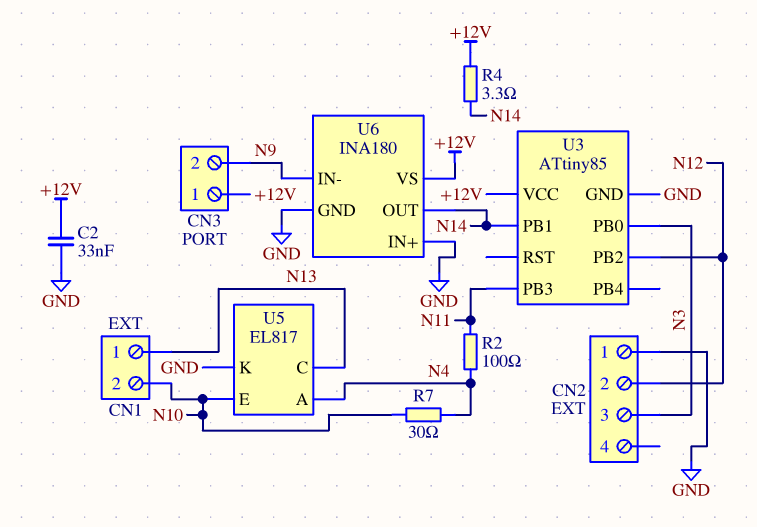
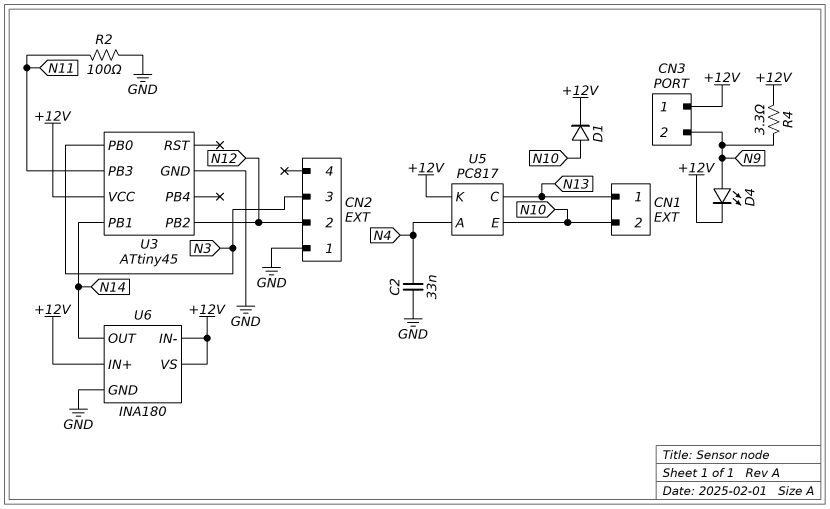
C2: 33nF (+12V, GND) -> 33nF (GND, N4)
D1: none -> diode (A N10, K +12V)
D4: none -> LED (A N9, K +12V)
R2: 100 (N4, N11) -> 100 (GND, N11)
R4: 3.3 (+12V, N14) -> 3.3 (+12V, N9)
R7: 30 (N4, N10) -> none
U3: ATtiny85 -> ATtiny45
U5: EL817 -> PC817
U5 pin K: GND -> +12V
U6 pin IN+: GND -> +12V
U6 pin IN-: N9 -> +12V

